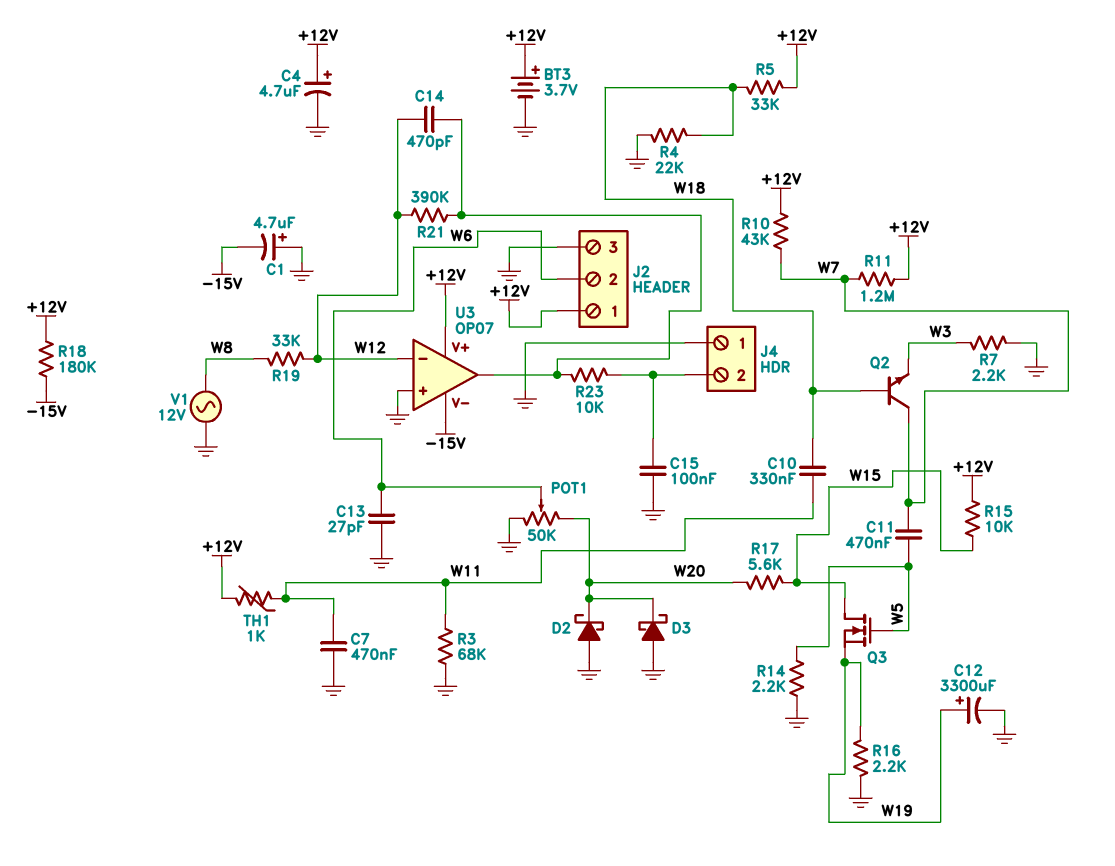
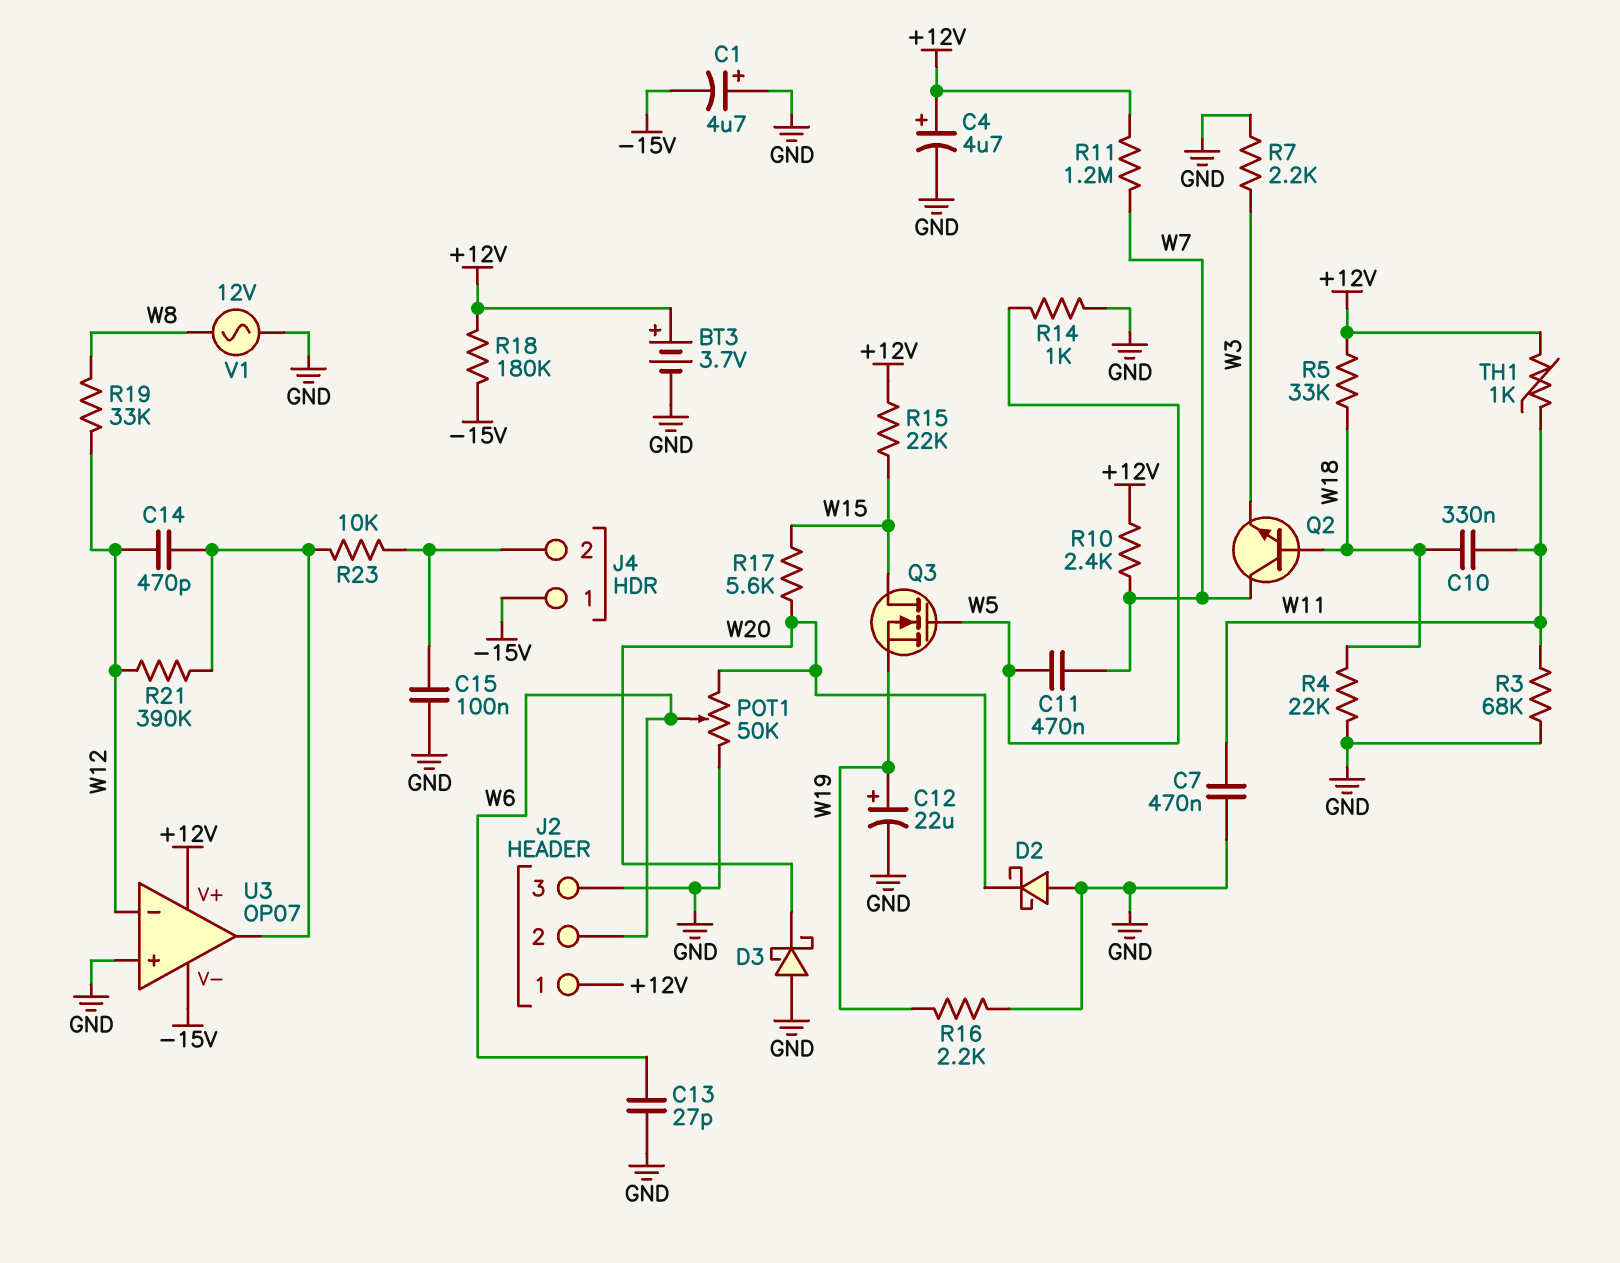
C12: 3300uF (plus W19, minus GND) -> 22uF (plus W19, minus GND)
J4 pin 1: GND -> -15V
R10: 43k (+12V, W7) -> 2.4k (+12V, W7)
R14: 2.2k (GND, W5) -> 1k (GND, W5)
R15: 10k (+12V, W15) -> 22k (+12V, W15)

